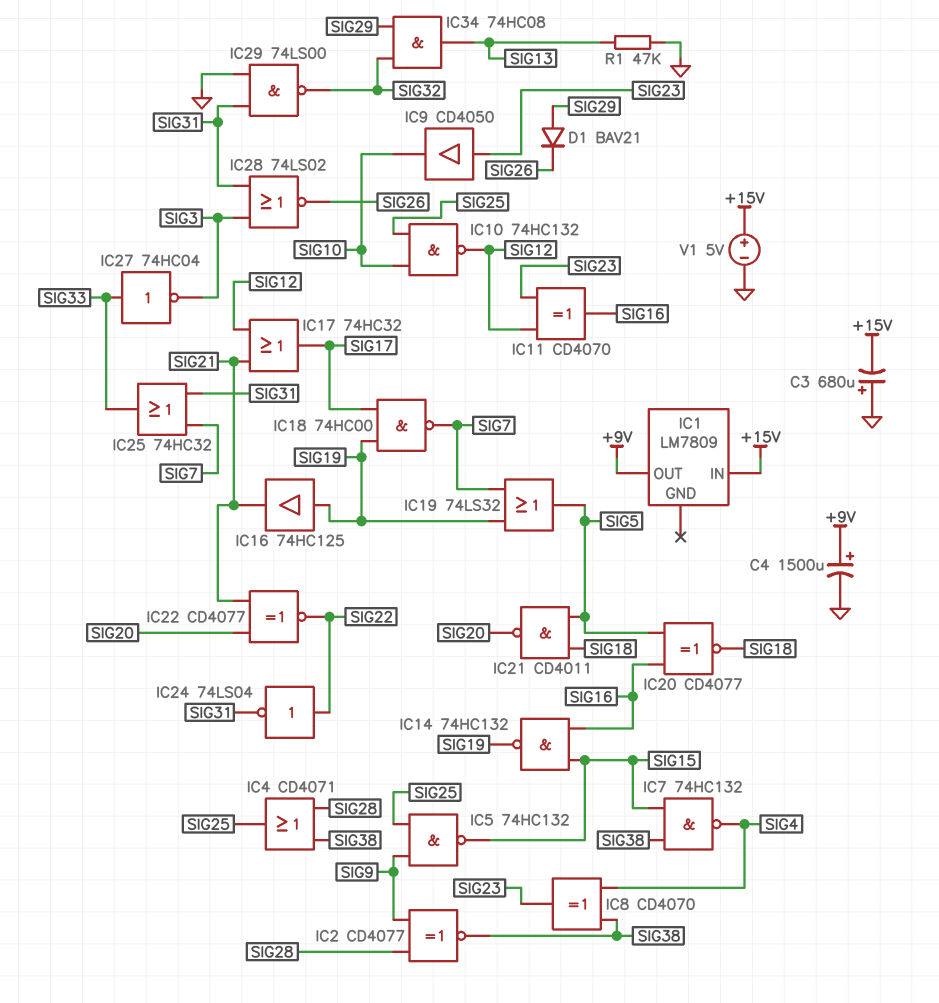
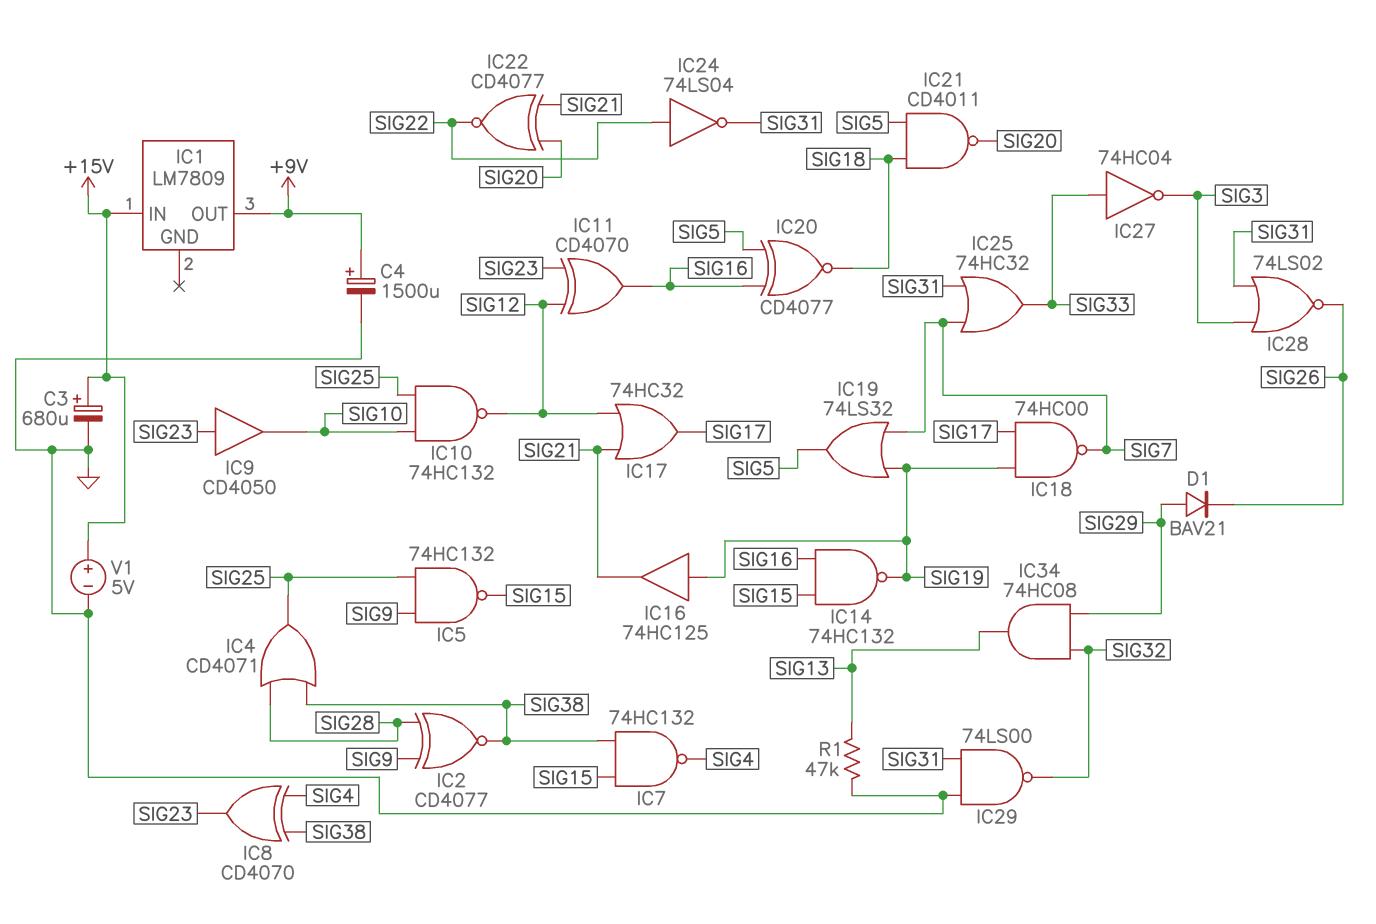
C3: 680uF (plus GND, minus +15V) -> 680uF (plus +15V, minus GND)

